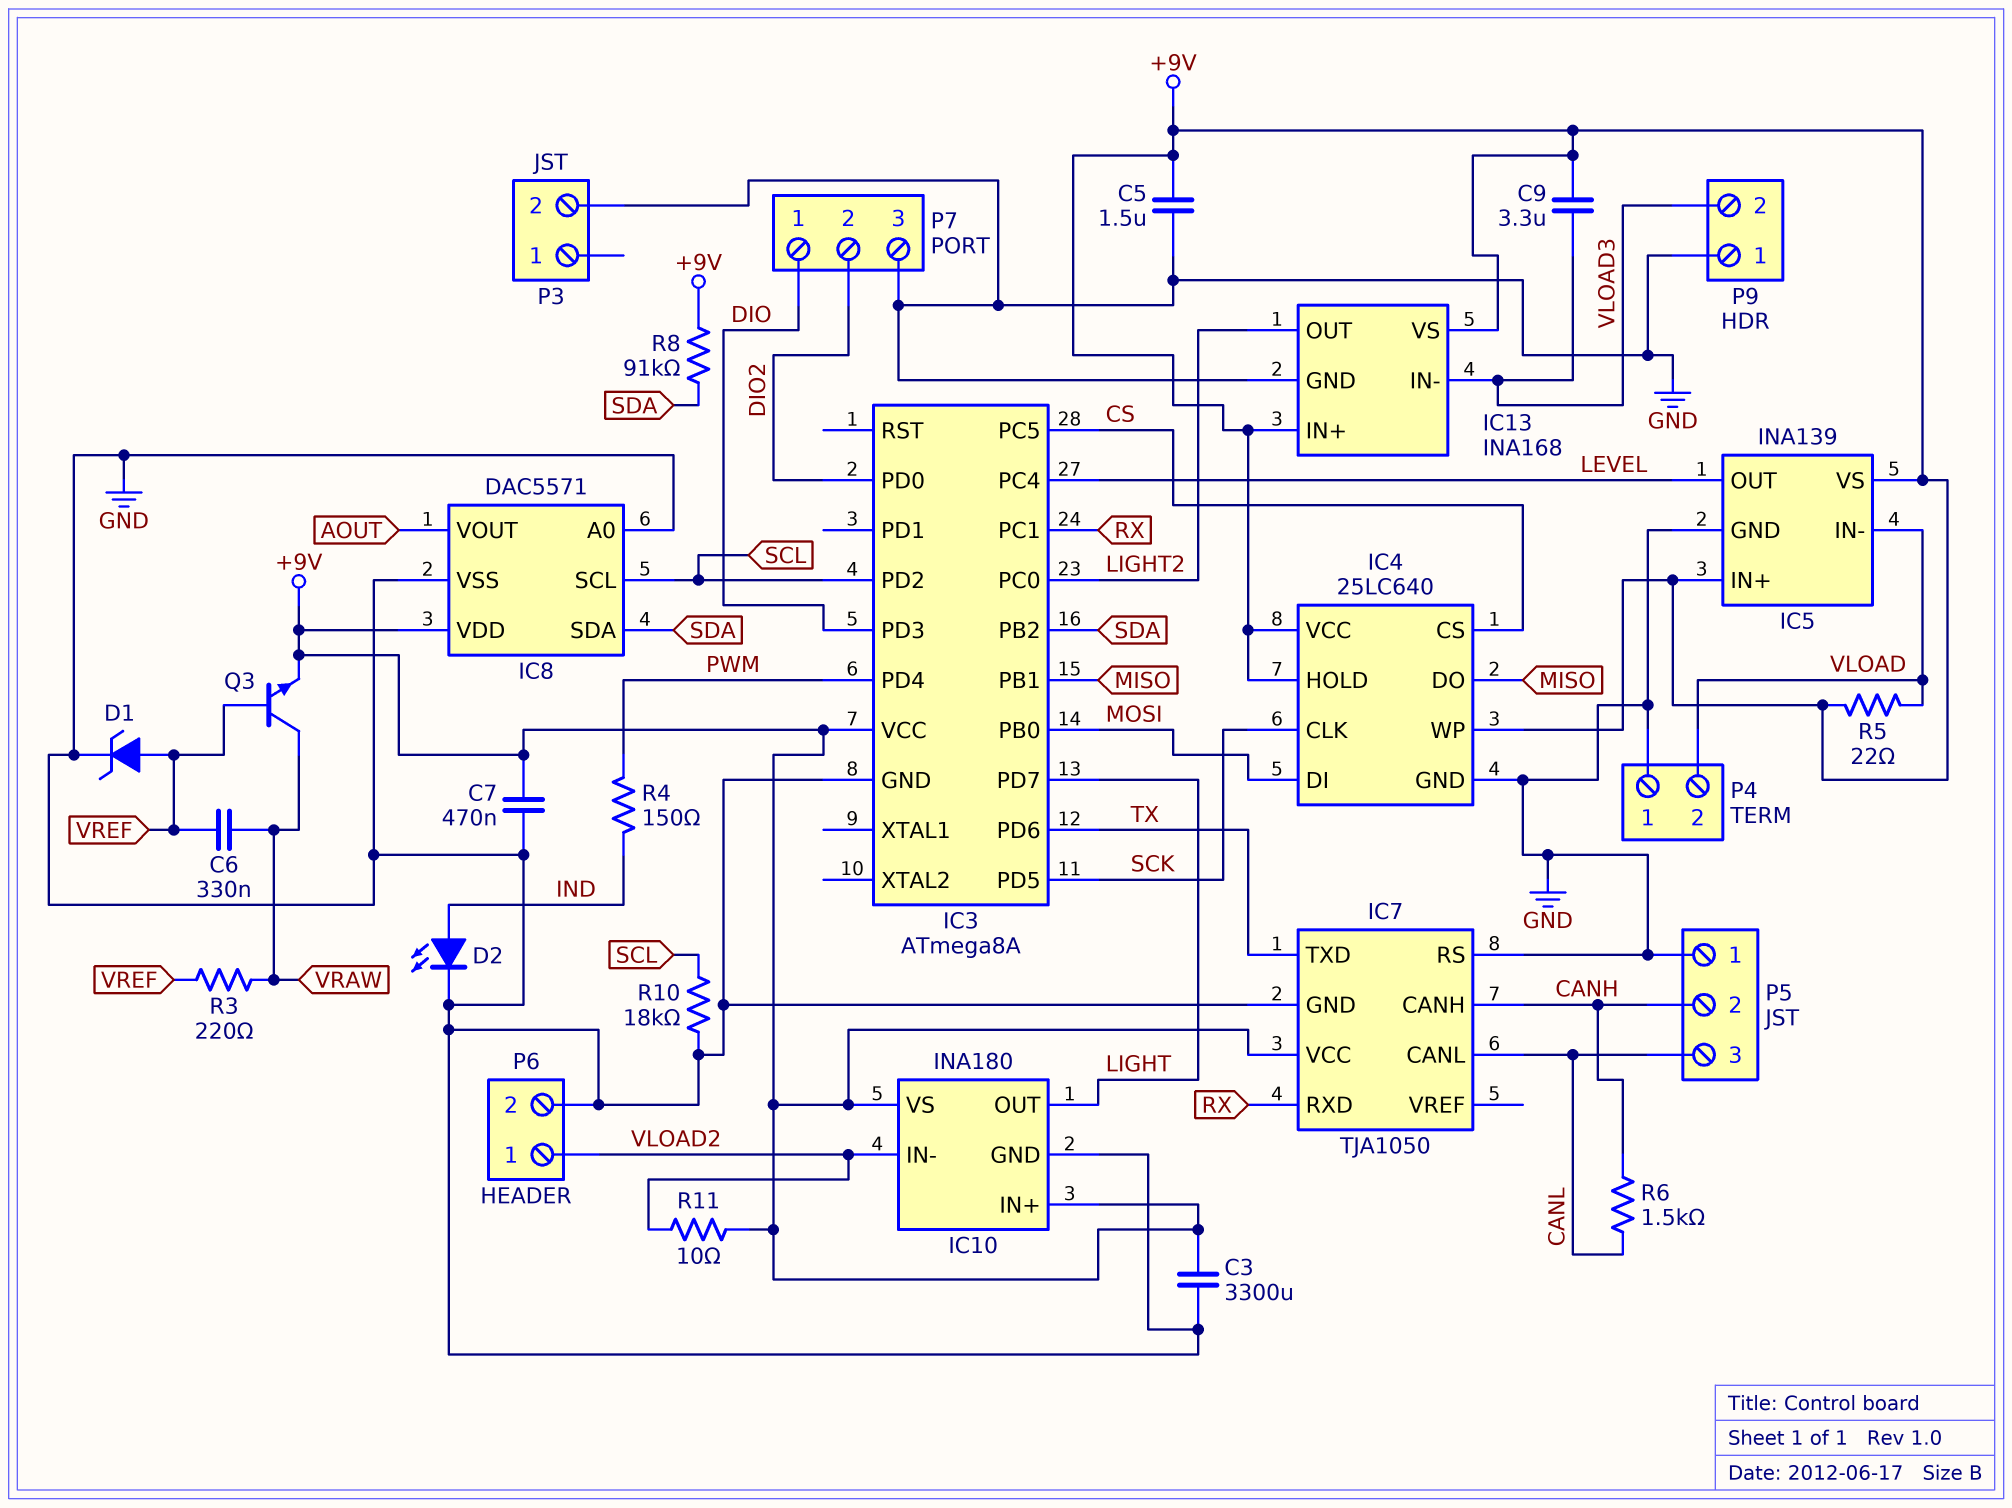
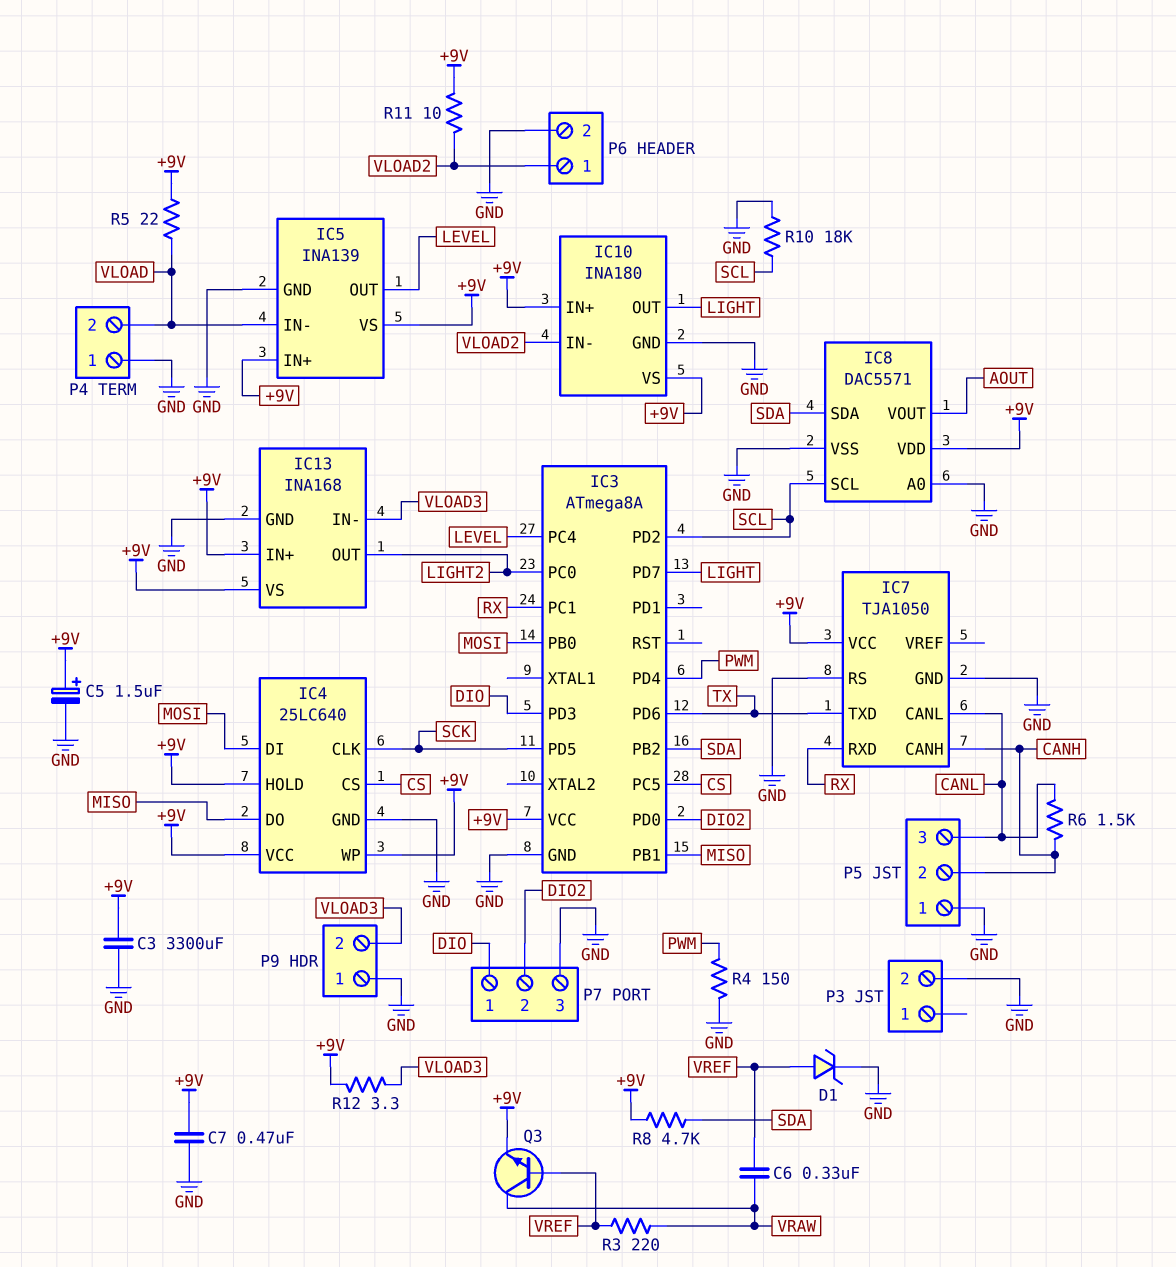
C5: 1.5uF (+9V, GND) -> 1.5uF (plus +9V, minus GND)
C9: 3.3uF (+9V, VLOAD3) -> none
D2: LED (A IND, K GND) -> none
R4: 150 (IND, PWM) -> 150 (GND, PWM)
R8: 91k (+9V, SDA) -> 4.7k (+9V, SDA)
R12: none -> 3.3 (+9V, VLOAD3)

